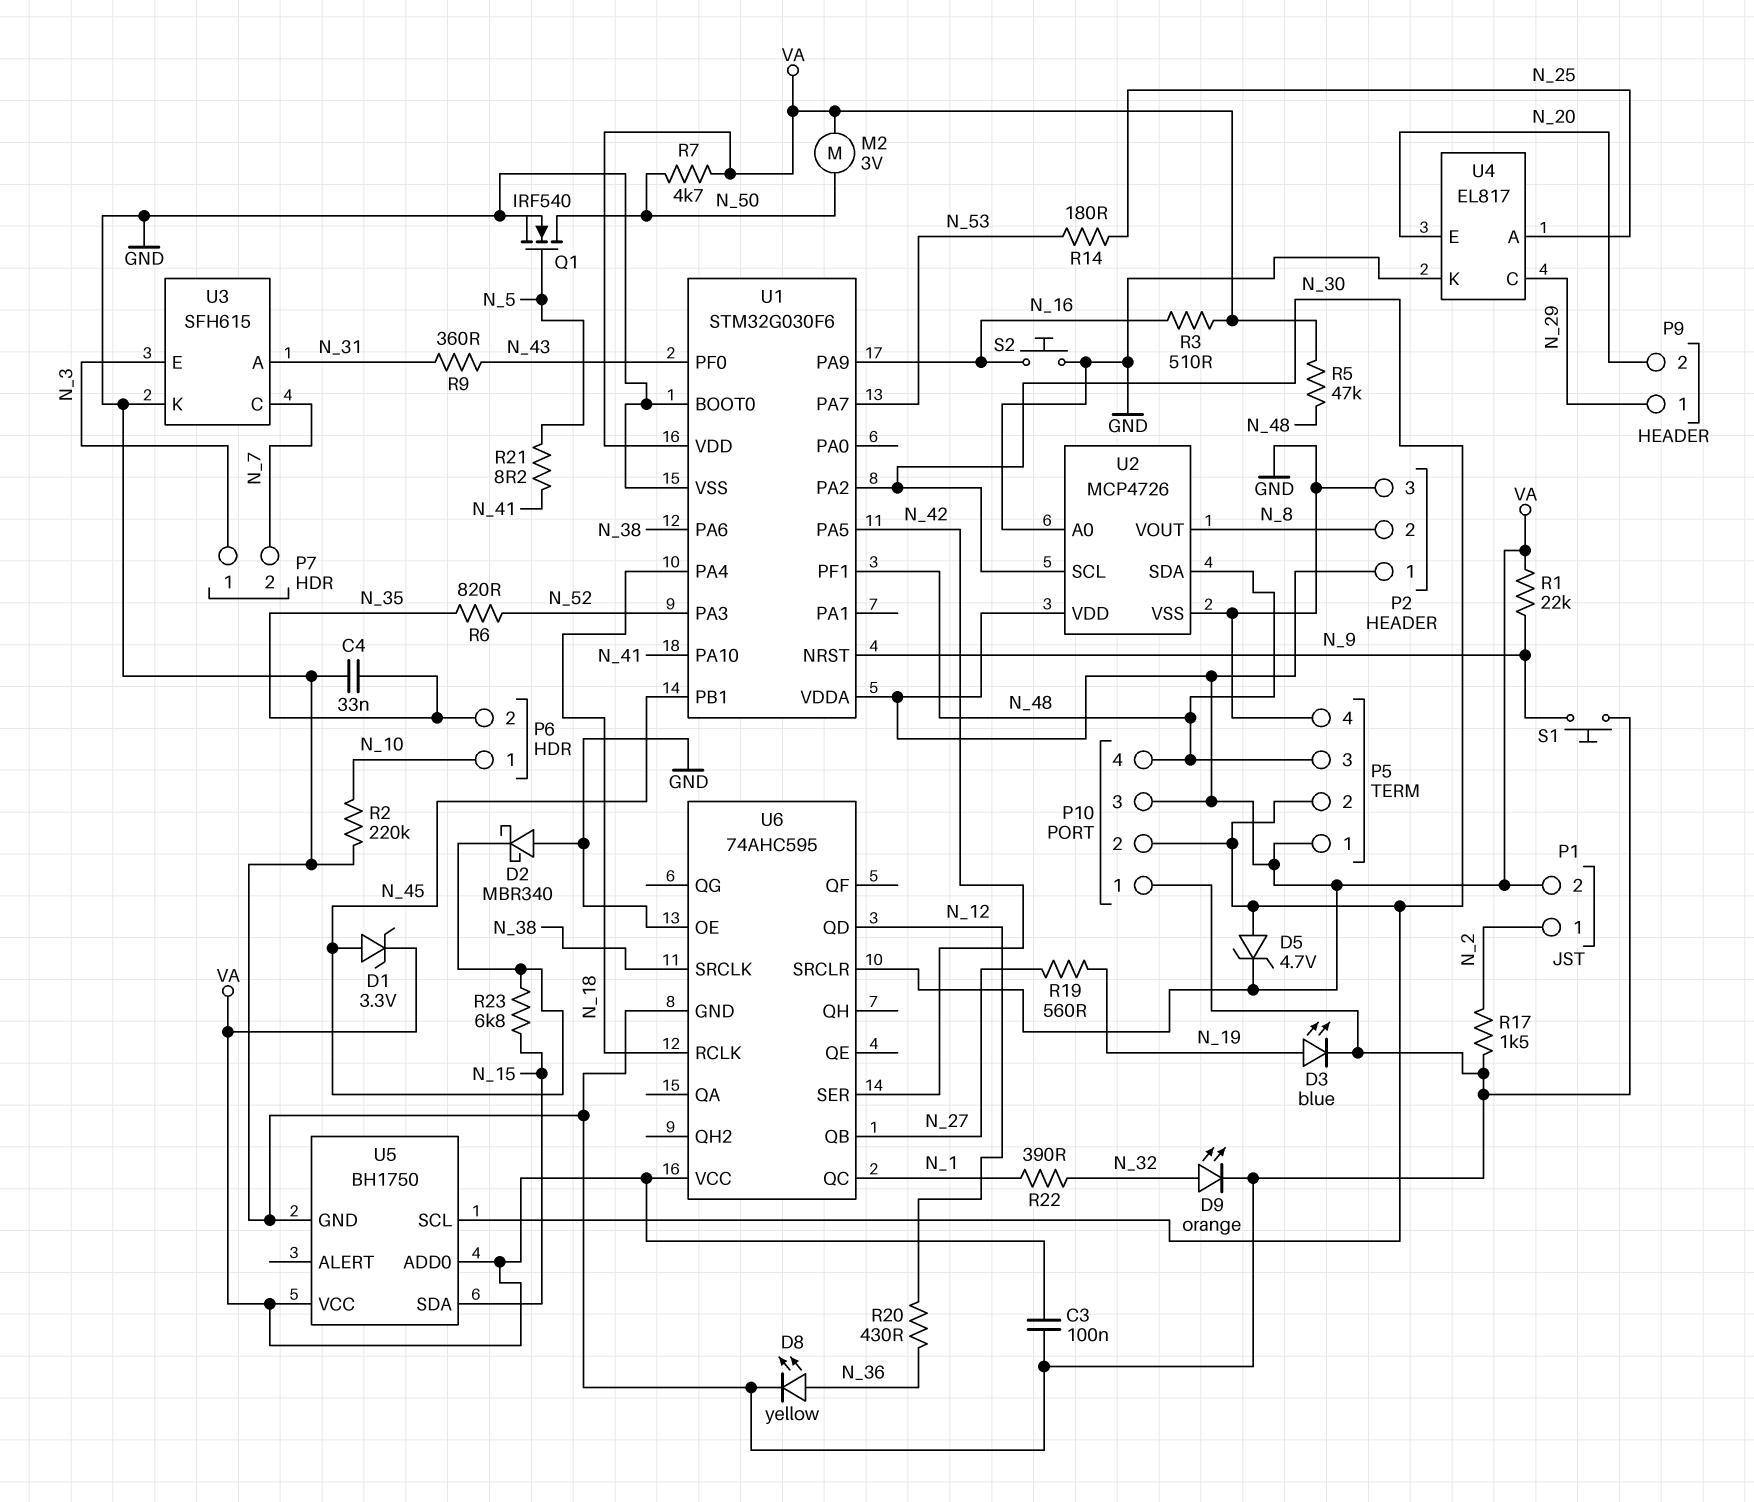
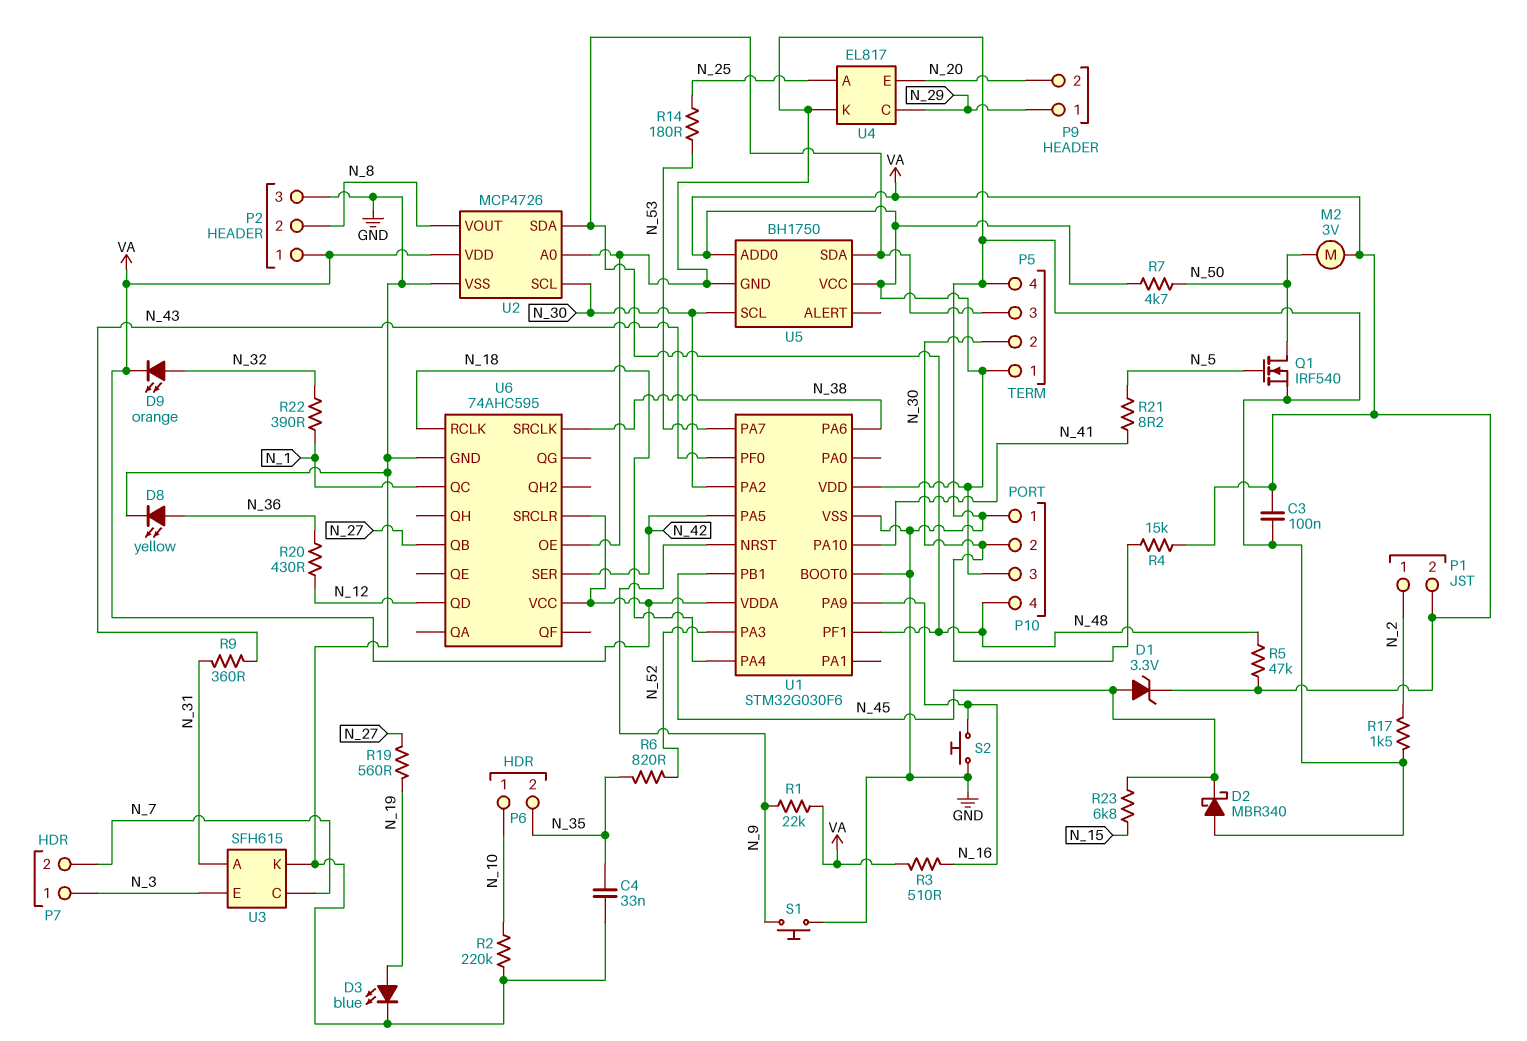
D5: zener 4.7V (A N_30, K VA) -> none
D9: LED orange (A N_32, K GND) -> LED orange (A N_32, K VA)
R4: none -> 15k (N_30, VA)
U5 pin SDA: N_15 -> N_48

